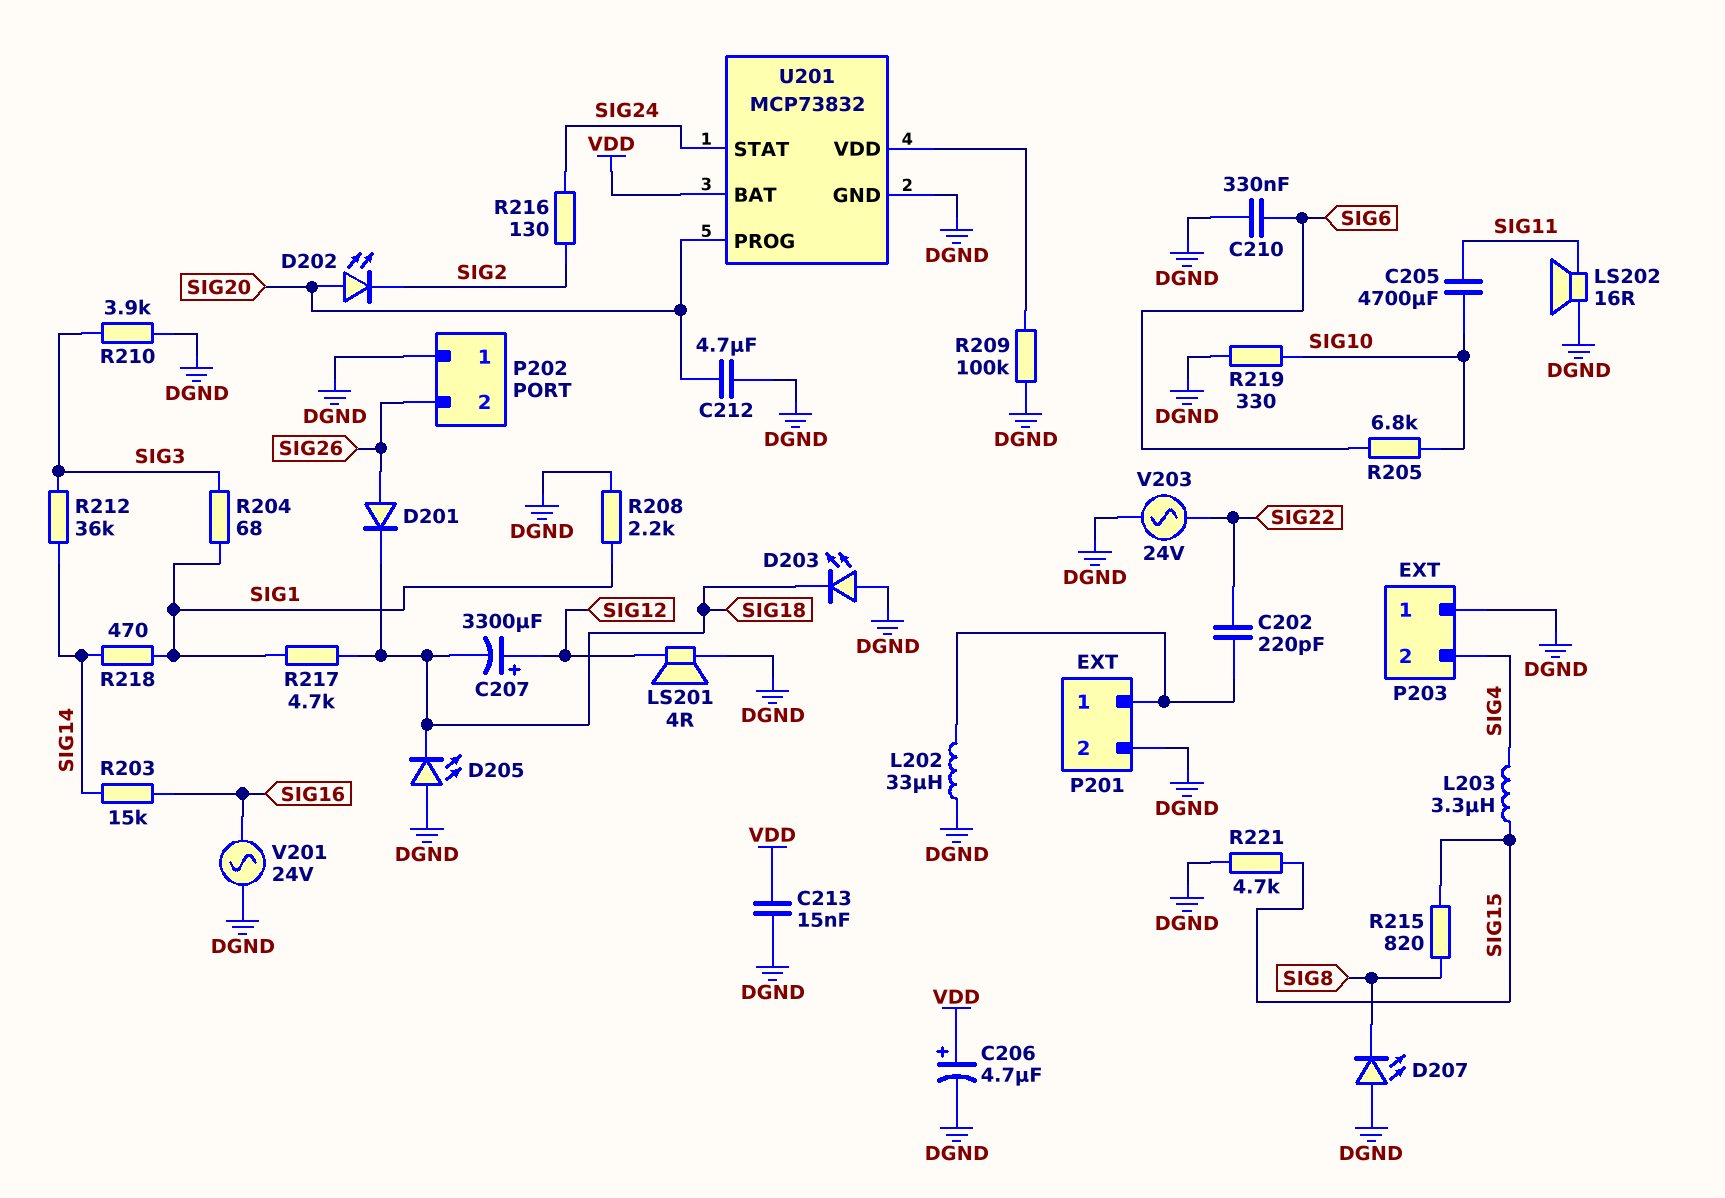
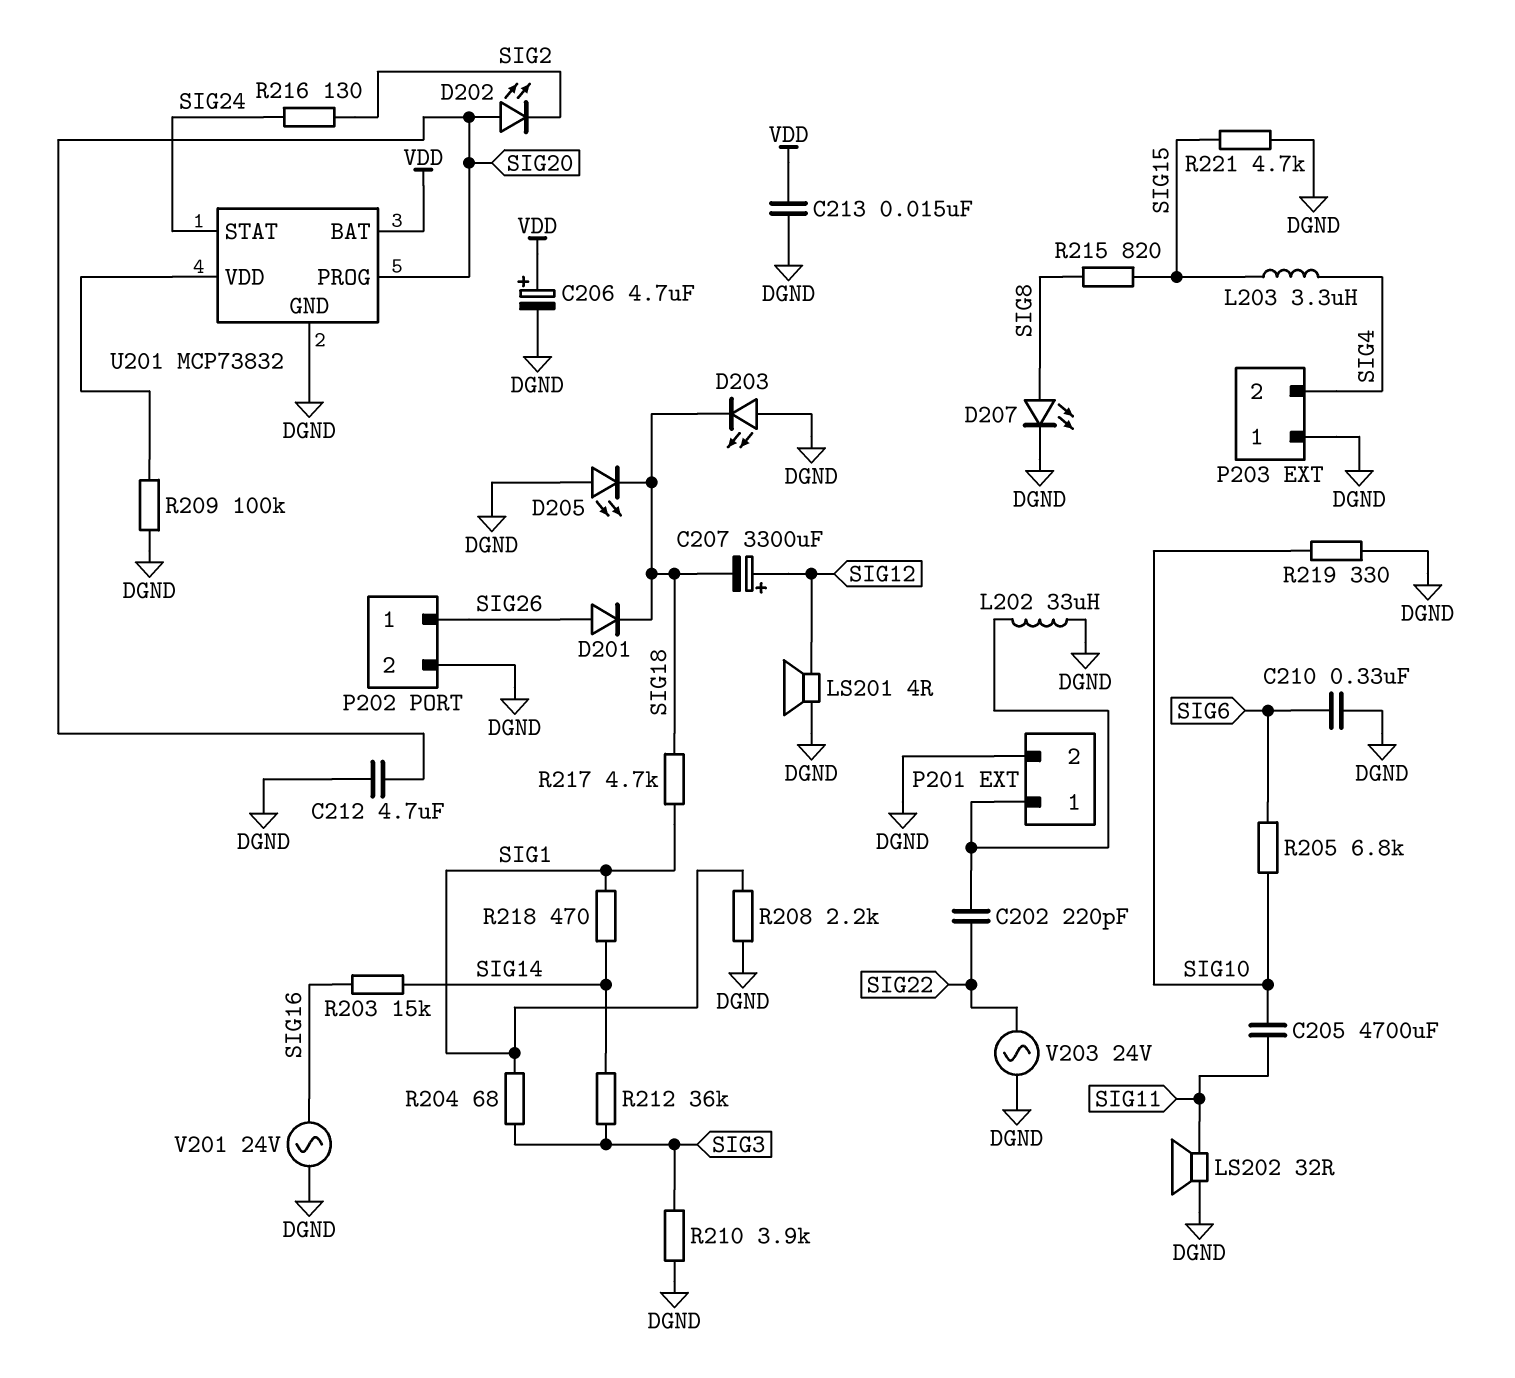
D207: LED (A DGND, K SIG8) -> LED (A SIG8, K DGND)
LS202: speaker 16R (DGND, SIG11) -> speaker 32R (DGND, SIG11)
P202 pin 1: DGND -> SIG26
P202 pin 2: SIG26 -> DGND

